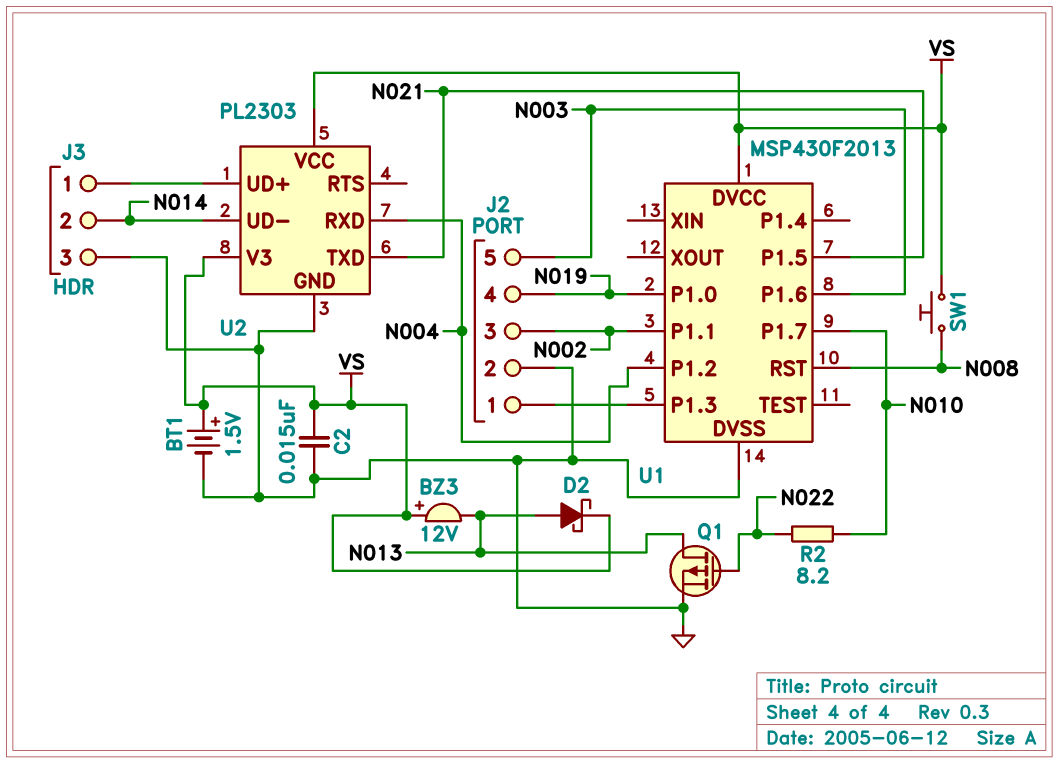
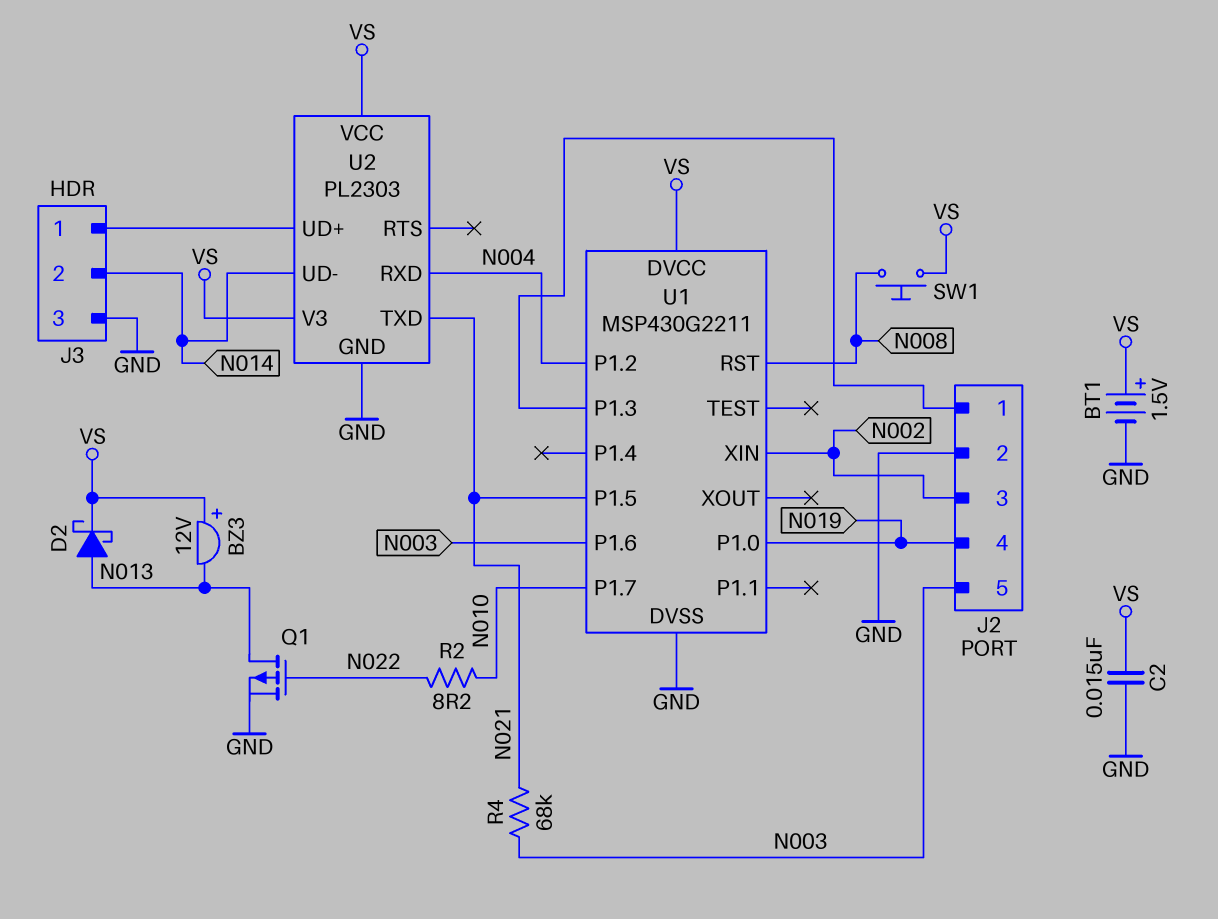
R4: none -> 68k (N003, N021)
U1: MSP430F2013 -> MSP430G2211
U1 pin P1.1: N002 -> none
U1 pin XIN: none -> N002

